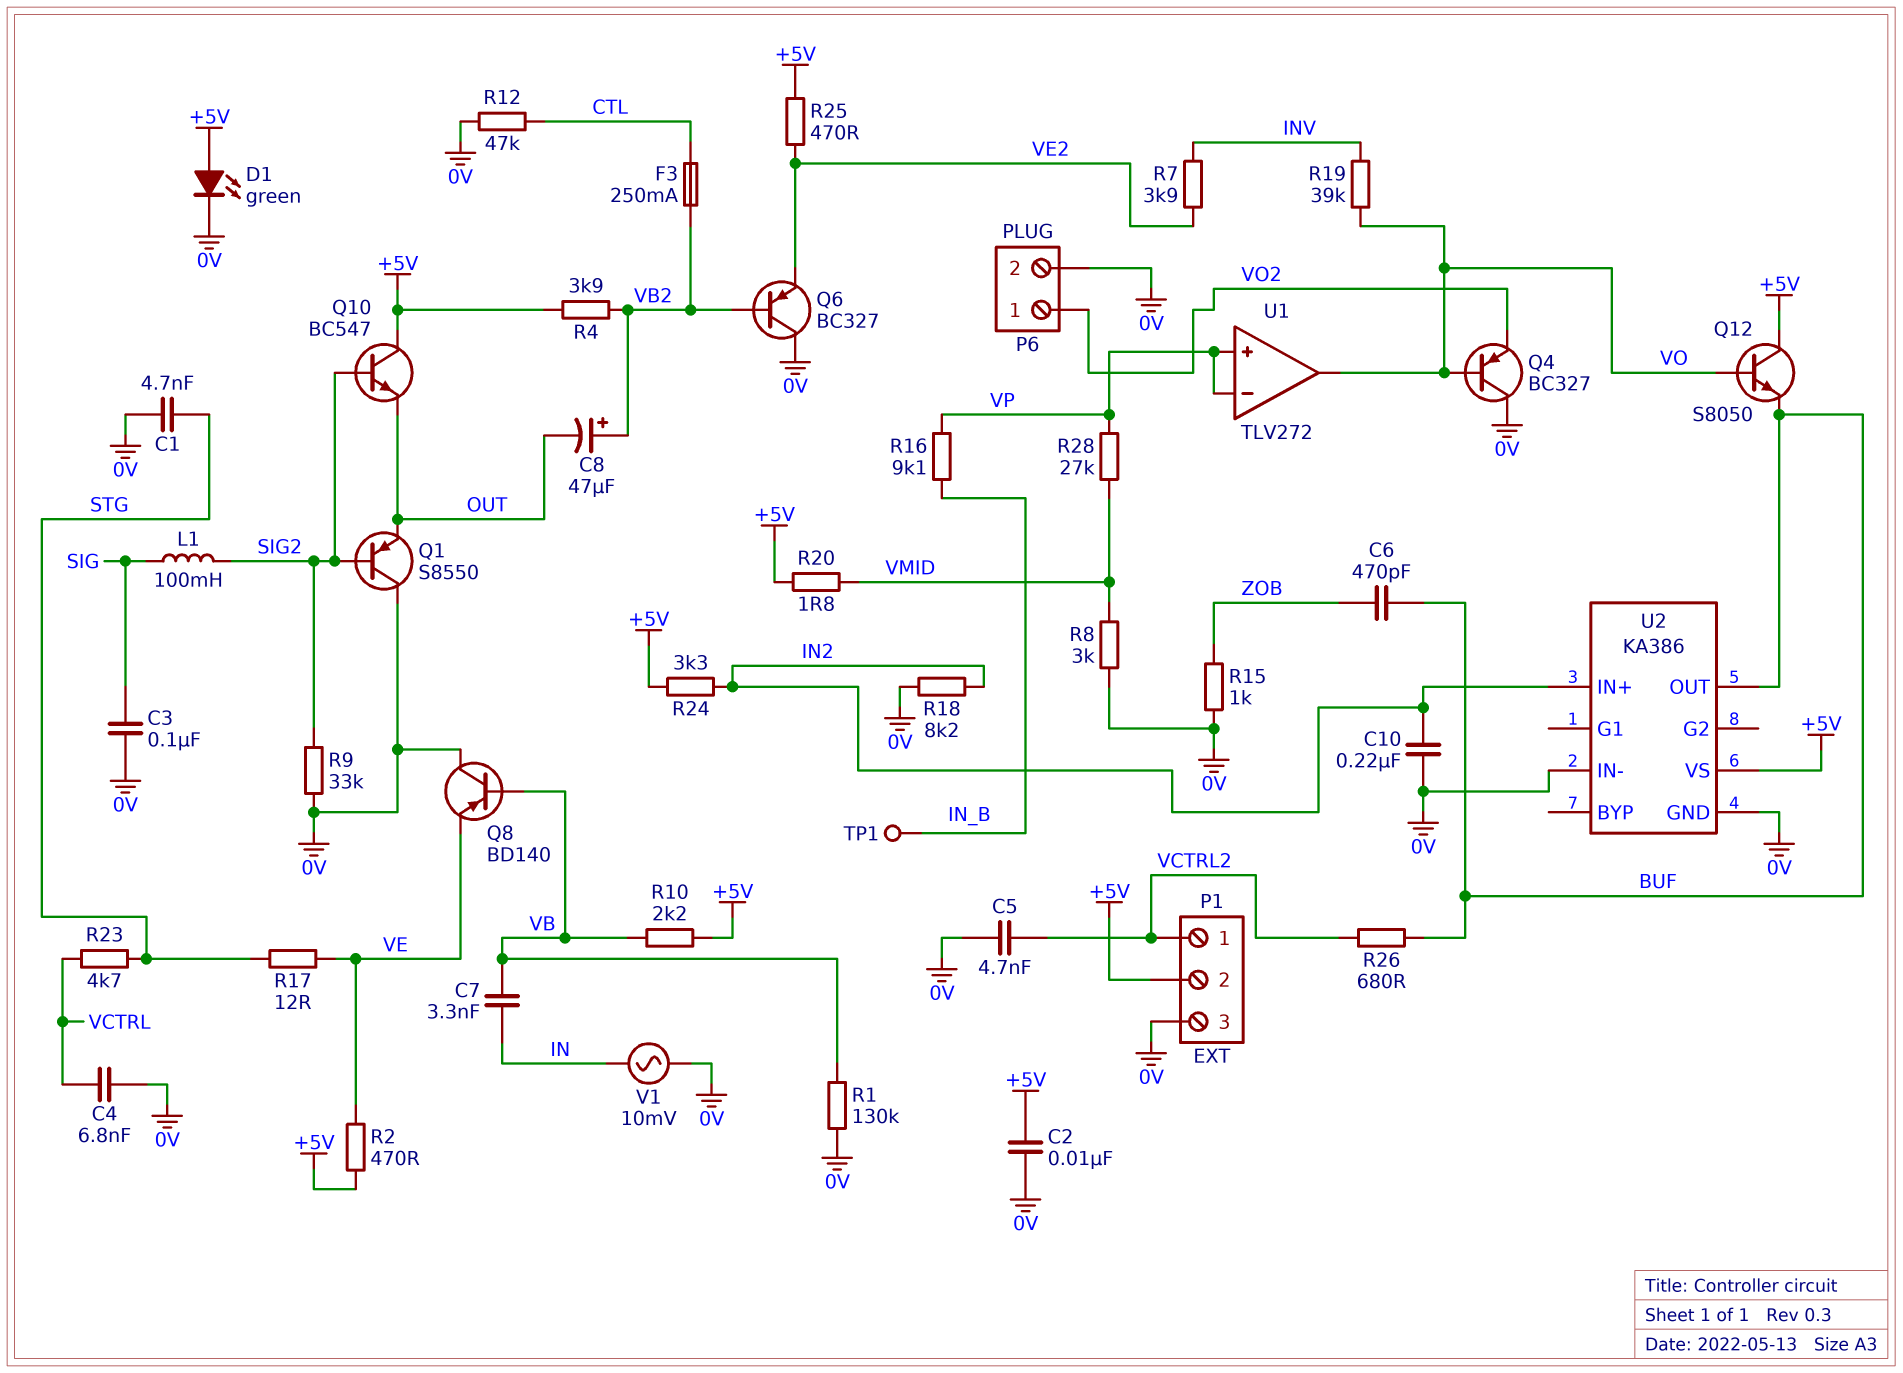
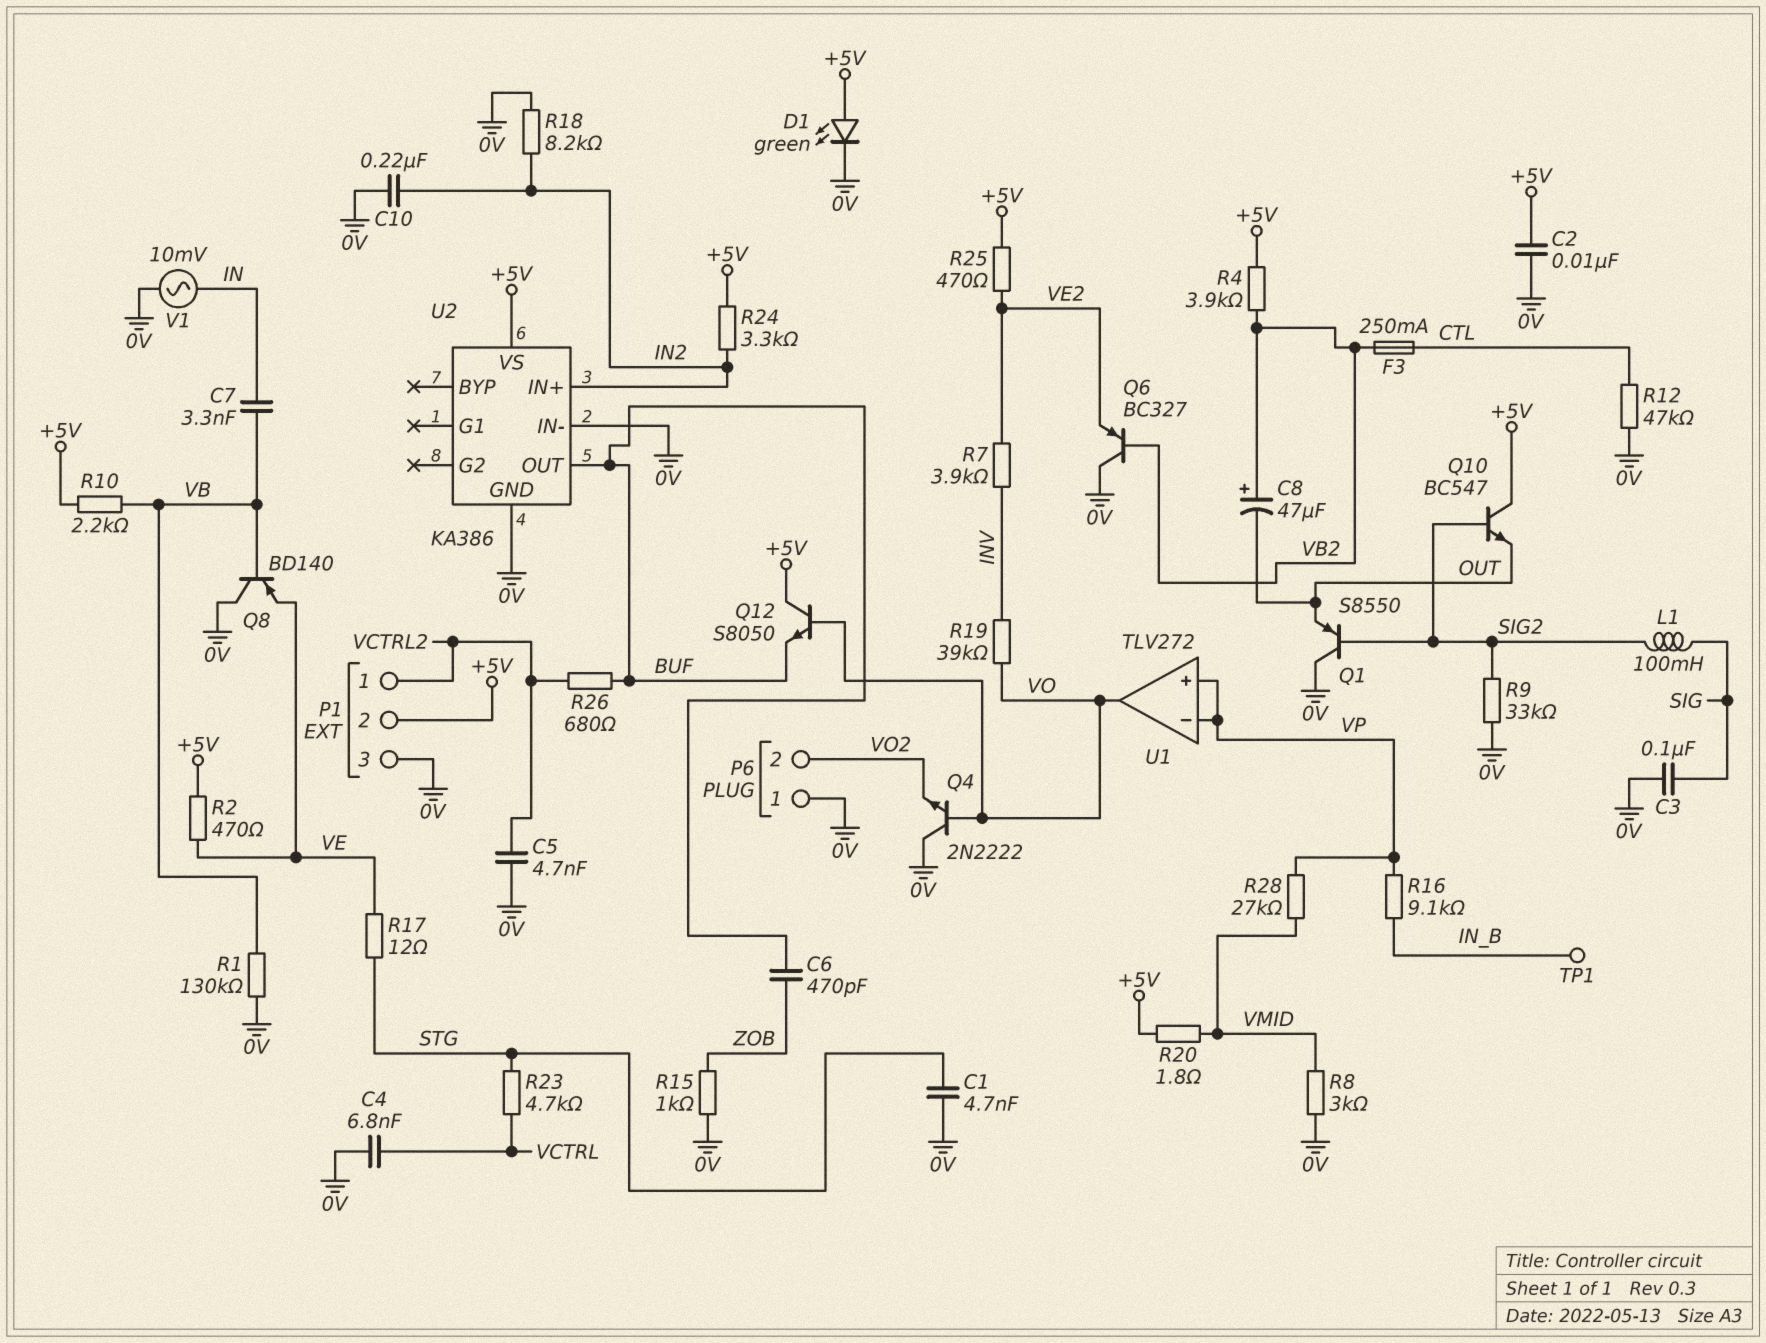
P6 pin 1: VO2 -> 0V
P6 pin 2: 0V -> VO2
Q4: PNP BC327 (B VO, C 0V, E VO2) -> NPN 2N2222 (B VO, C 0V, E VO2)

